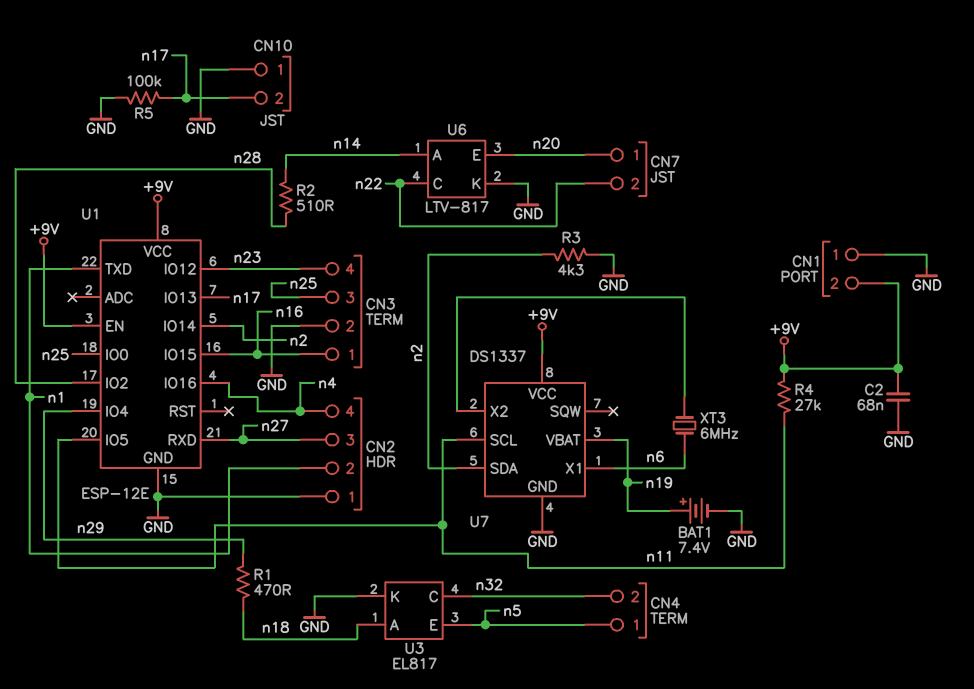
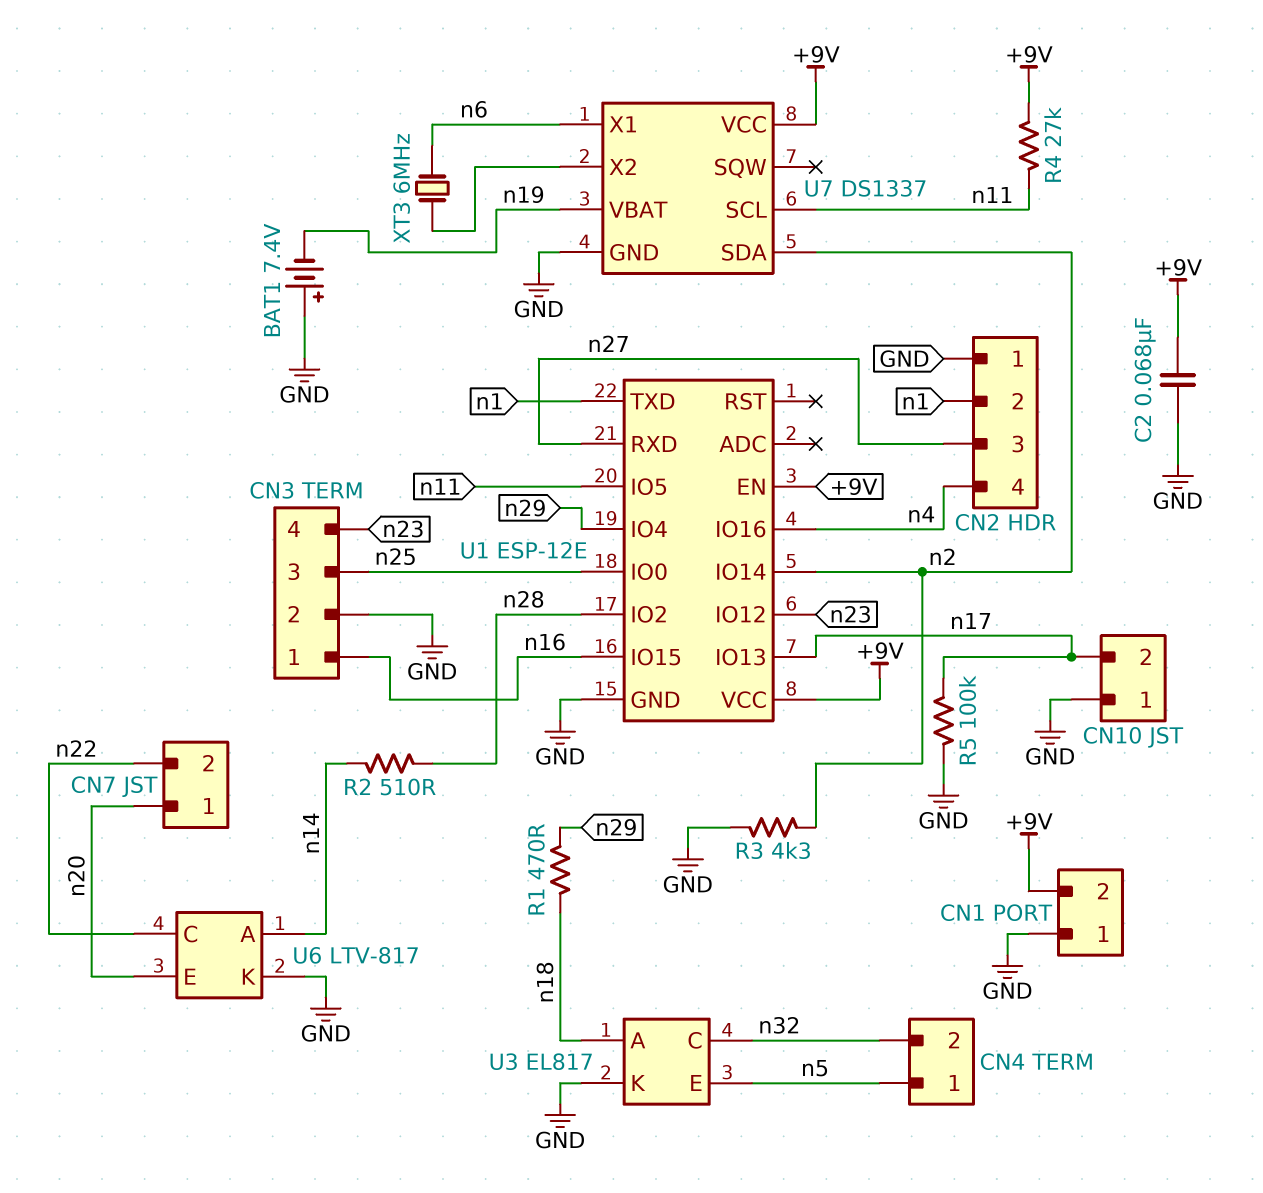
BAT1: 7.4V (plus n19, minus GND) -> 7.4V (plus GND, minus n19)

